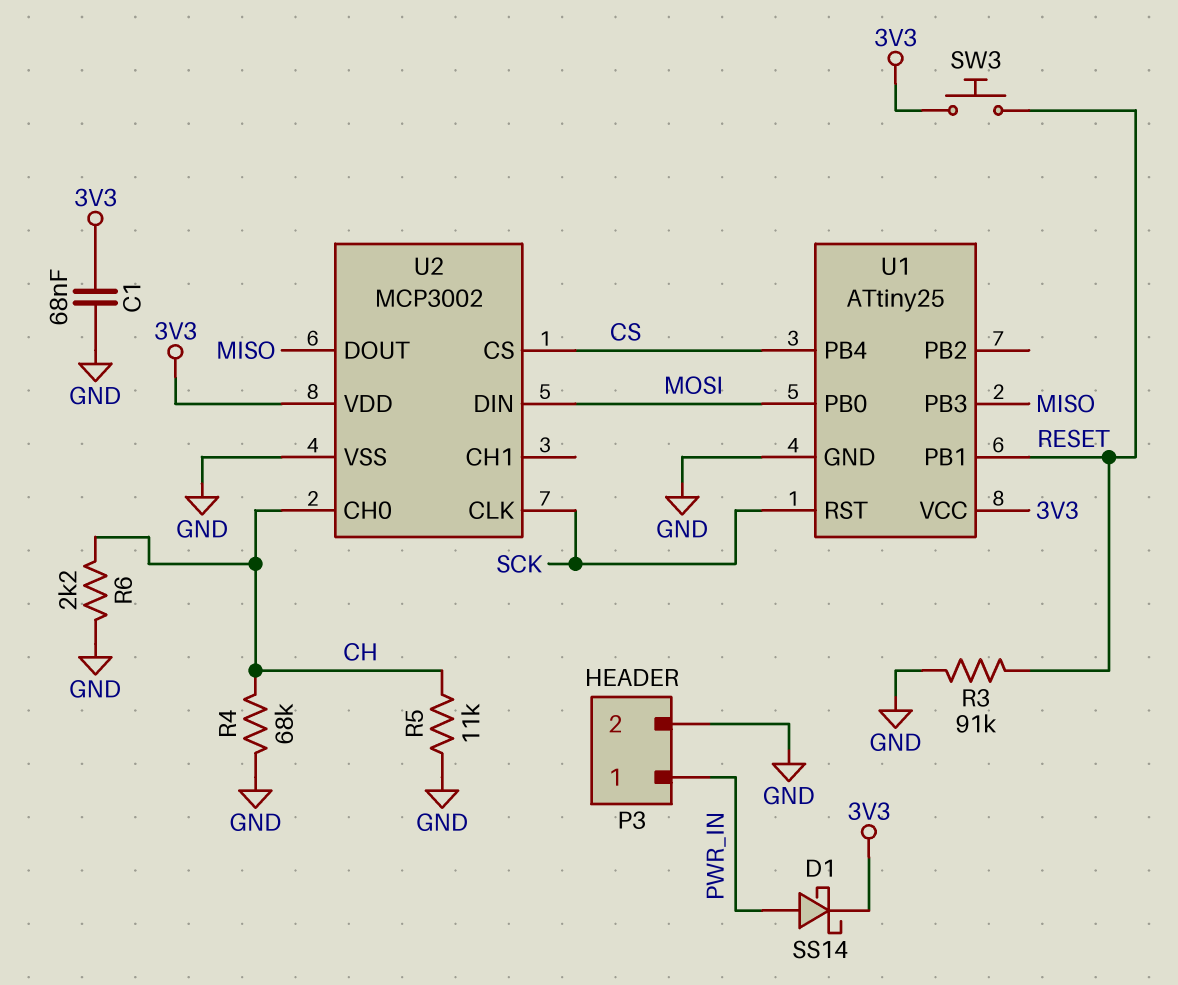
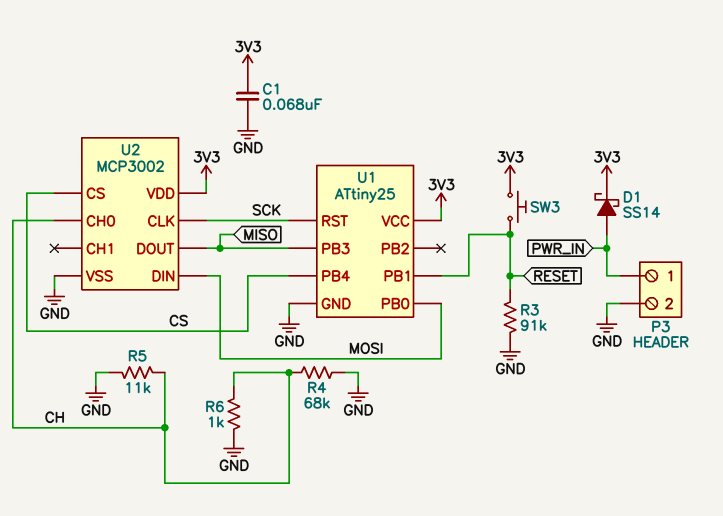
R6: 2.2k (CH, GND) -> 1k (CH, GND)

